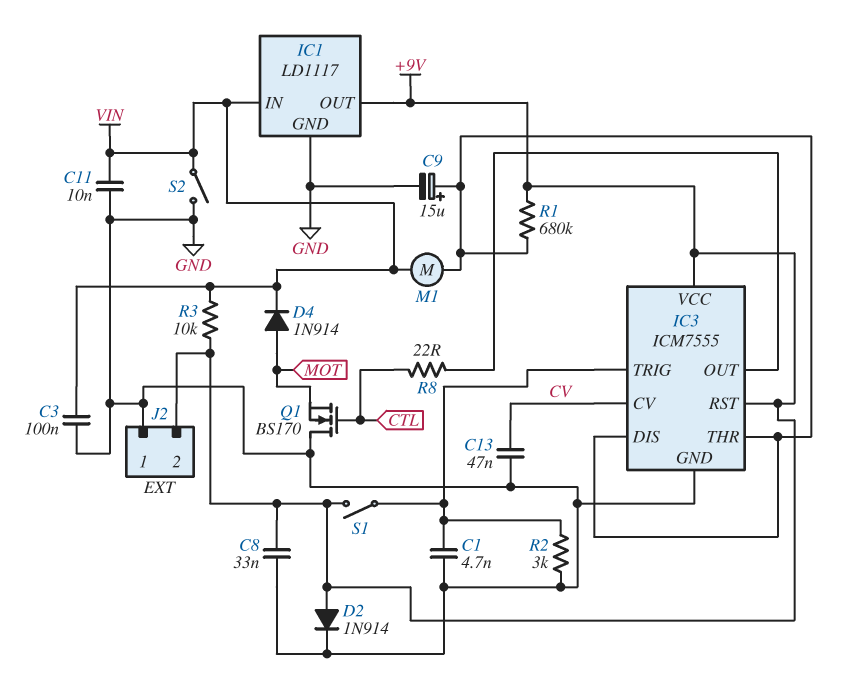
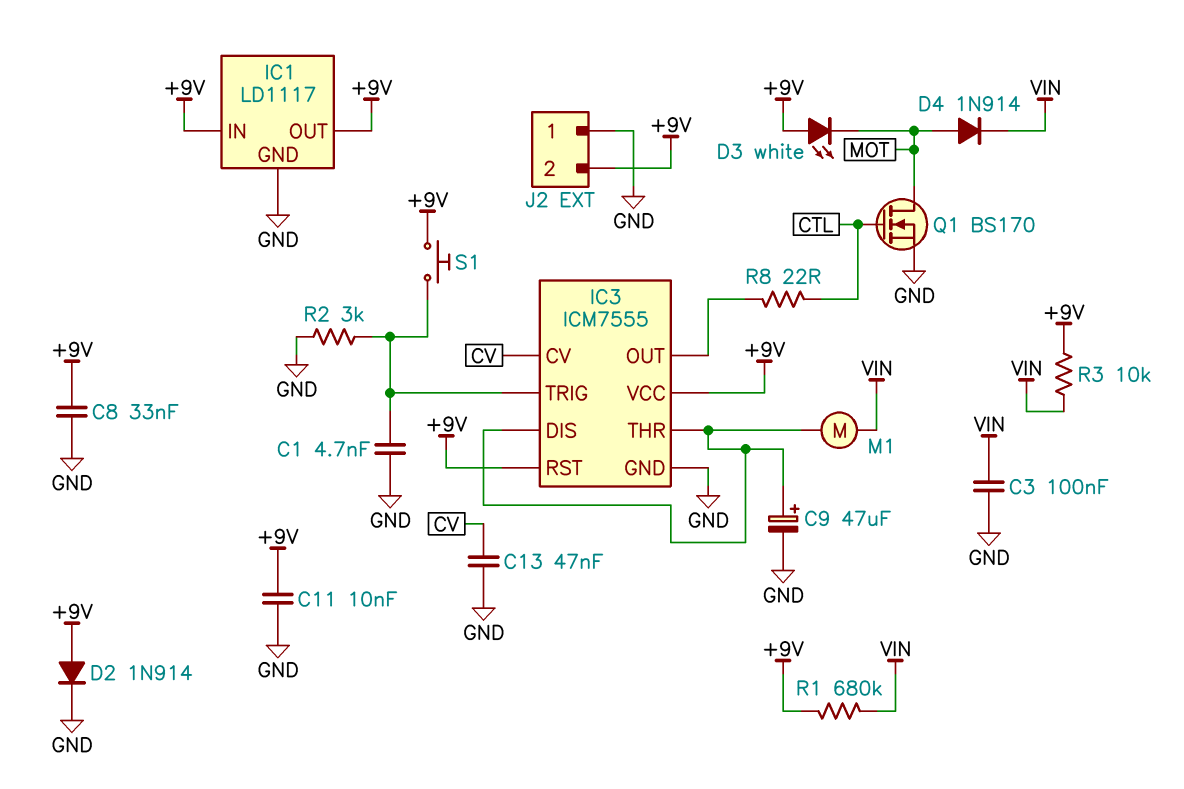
C9: 15uF (plus IC3/DIS, minus GND) -> 47uF (plus IC3/DIS, minus GND)
C11: 10nF (GND, VIN) -> 10nF (+9V, GND)
D3: none -> LED white (A +9V, K MOT)
IC1 pin IN: VIN -> +9V
Q1: NMOS BS170 (G CTL, D GND, S MOT) -> NMOS BS170 (G CTL, D MOT, S GND)
R1: 680k (+9V, IC3/DIS) -> 680k (+9V, VIN)
S1: switch (+9V, IC3/TRIG) -> button (+9V, IC3/TRIG)
S2: switch (GND, VIN) -> none

